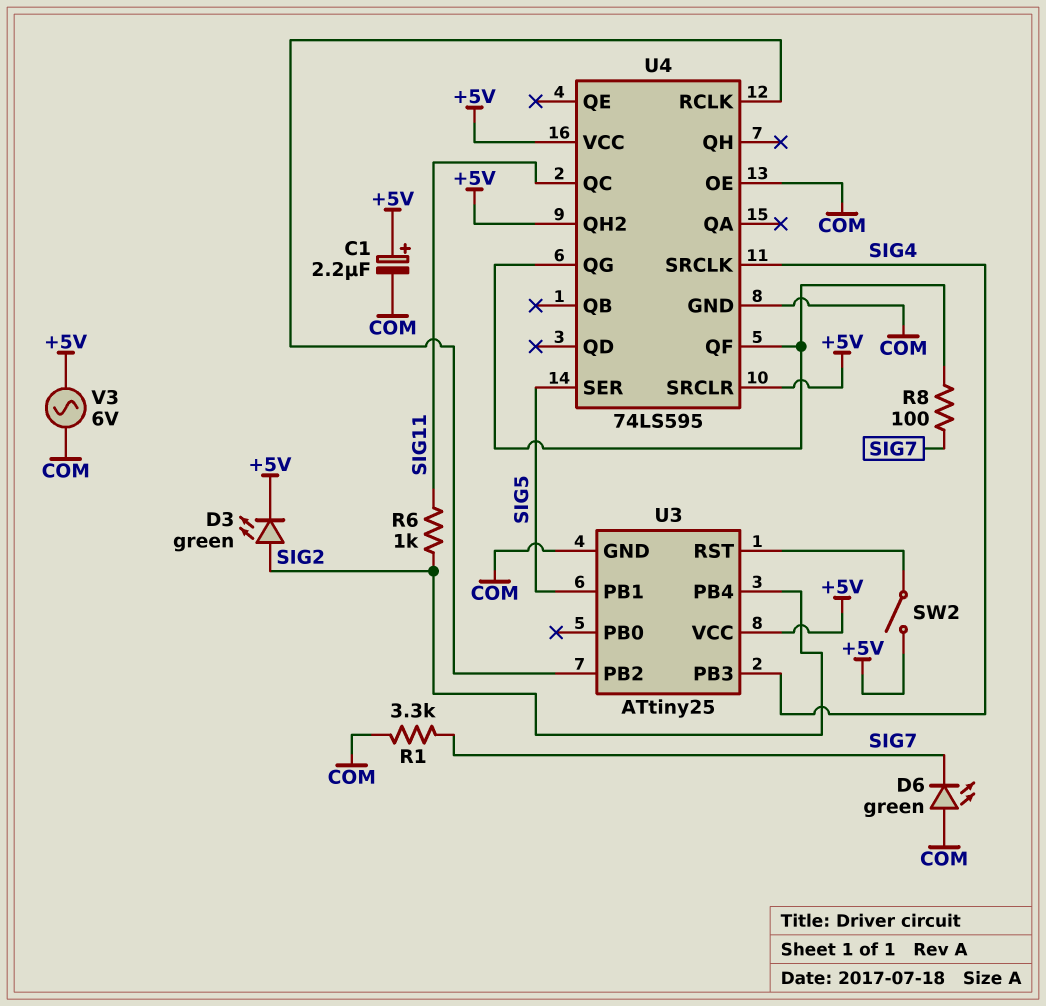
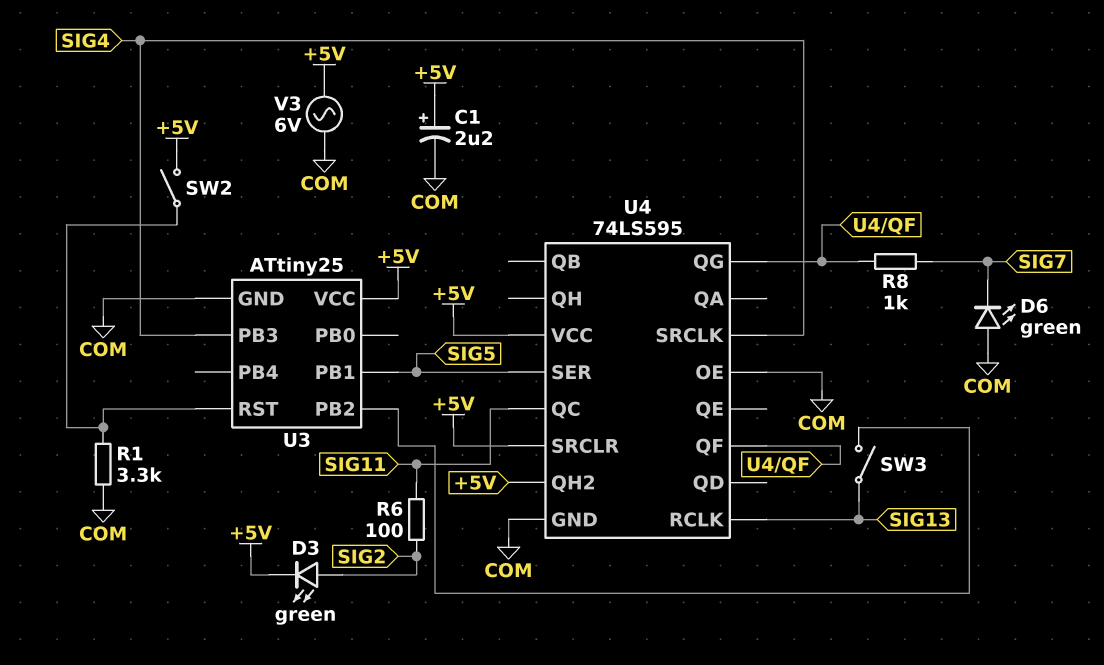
R1: 3.3k (COM, SIG7) -> 3.3k (COM, U3/RST)
R6: 1k (SIG2, SIG11) -> 100 (SIG2, SIG11)
R8: 100 (SIG7, U4/QF) -> 1k (SIG7, U4/QF)
SW3: none -> switch (SIG13, U3/PB2)
U3 pin PB4: SIG2 -> none
U4 pin RCLK: U3/PB2 -> SIG13

